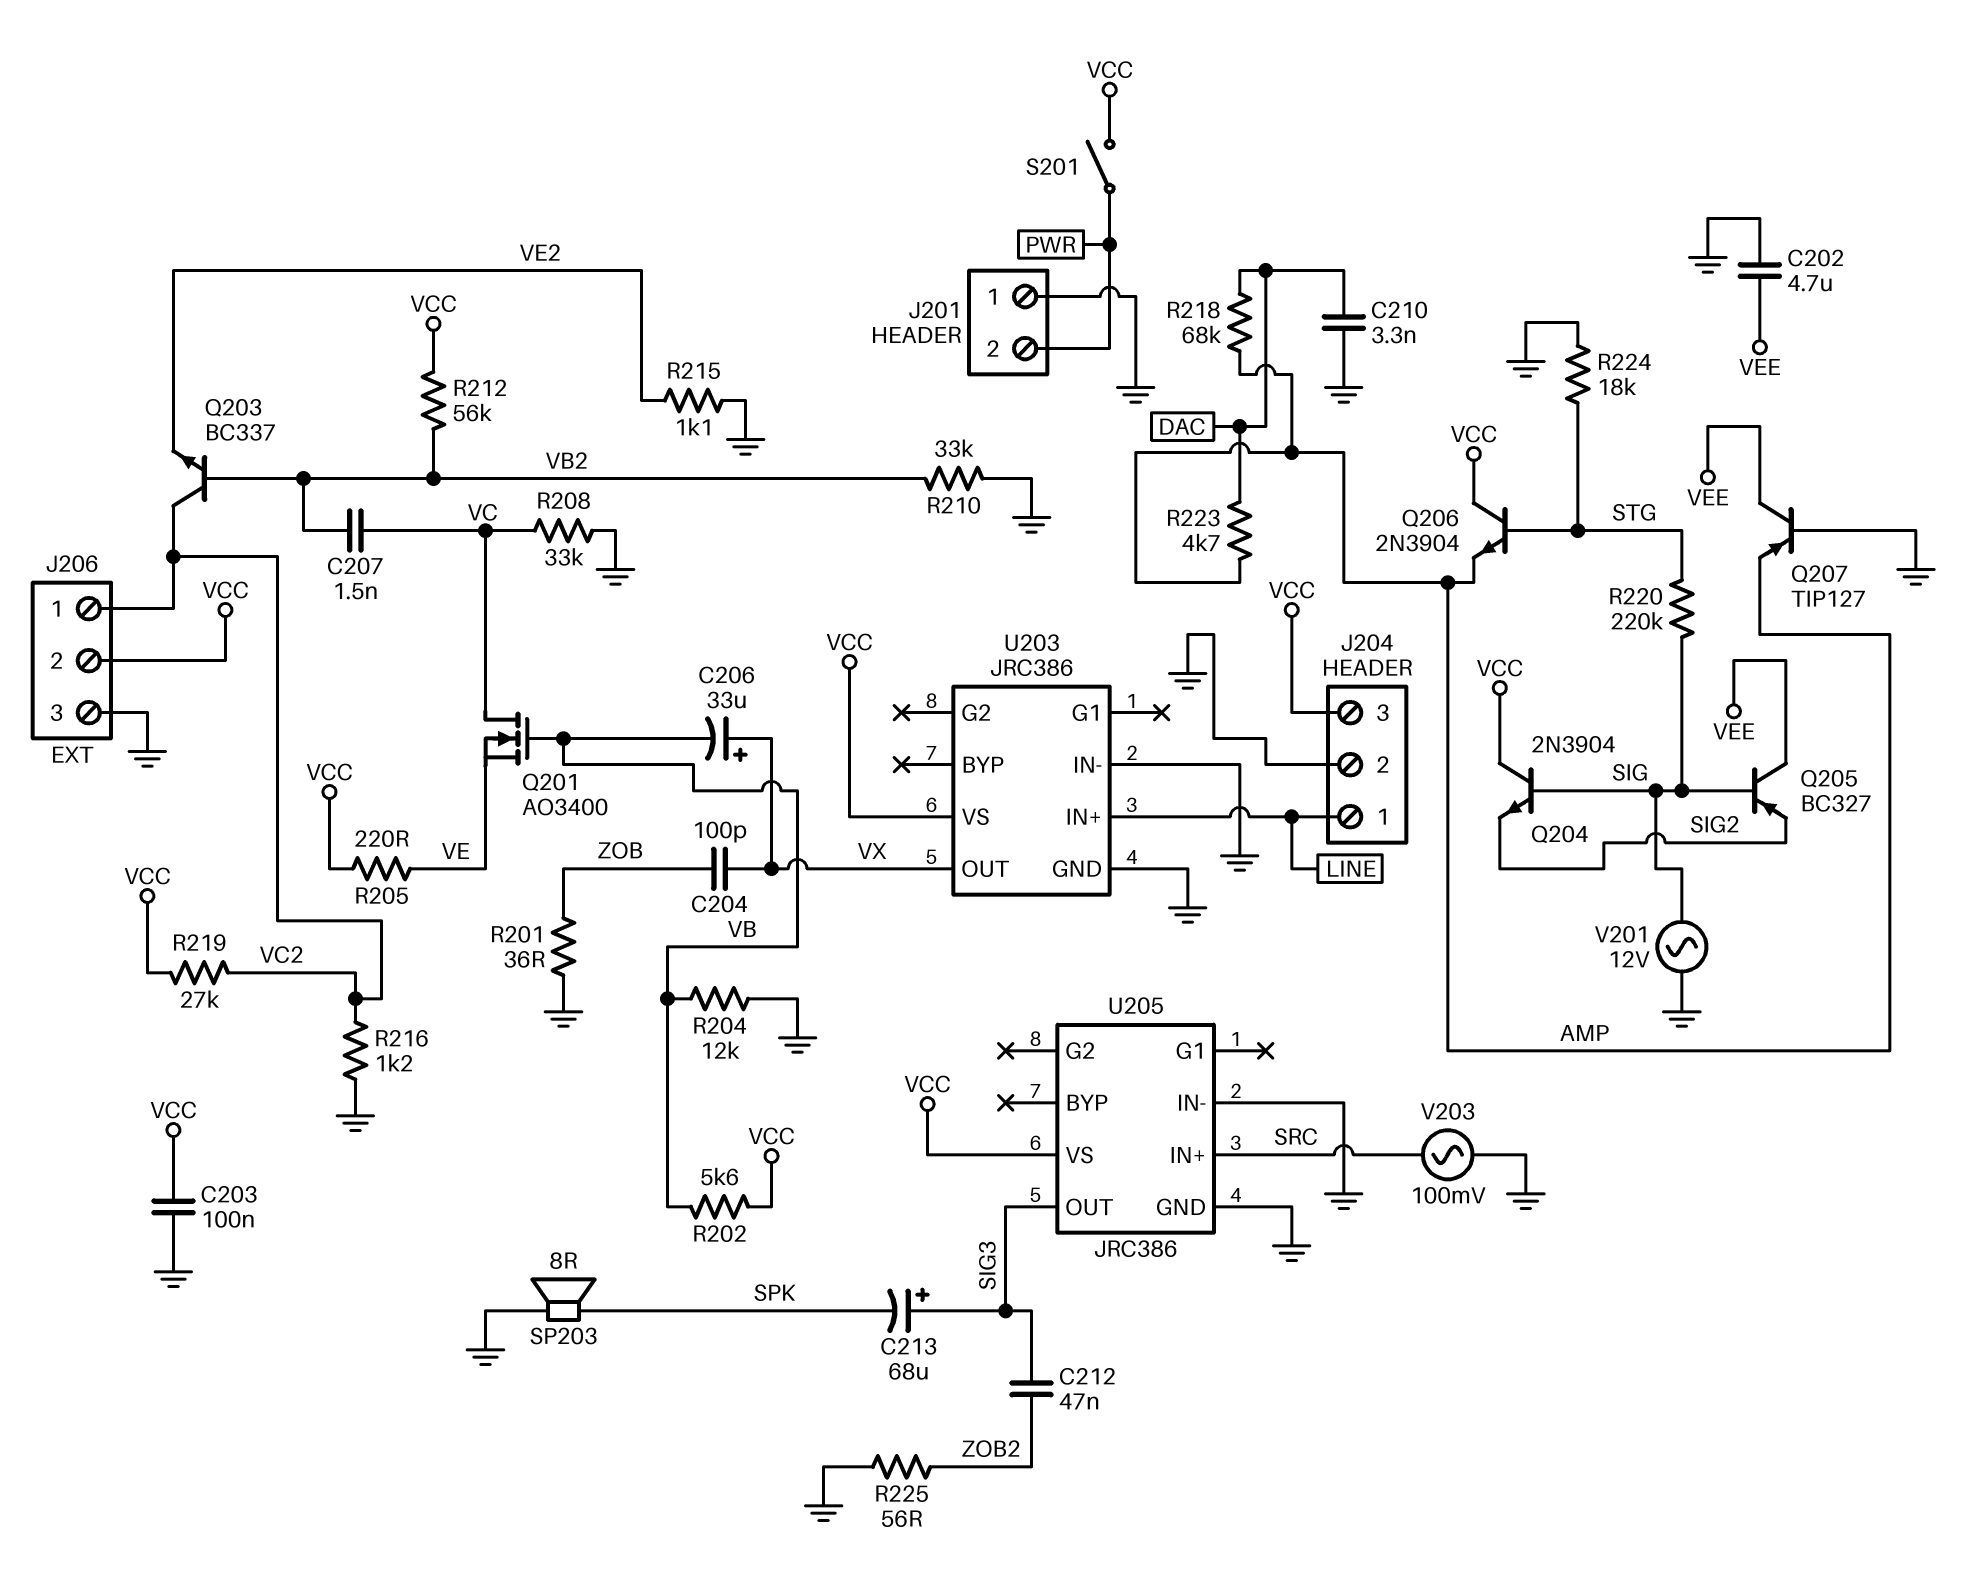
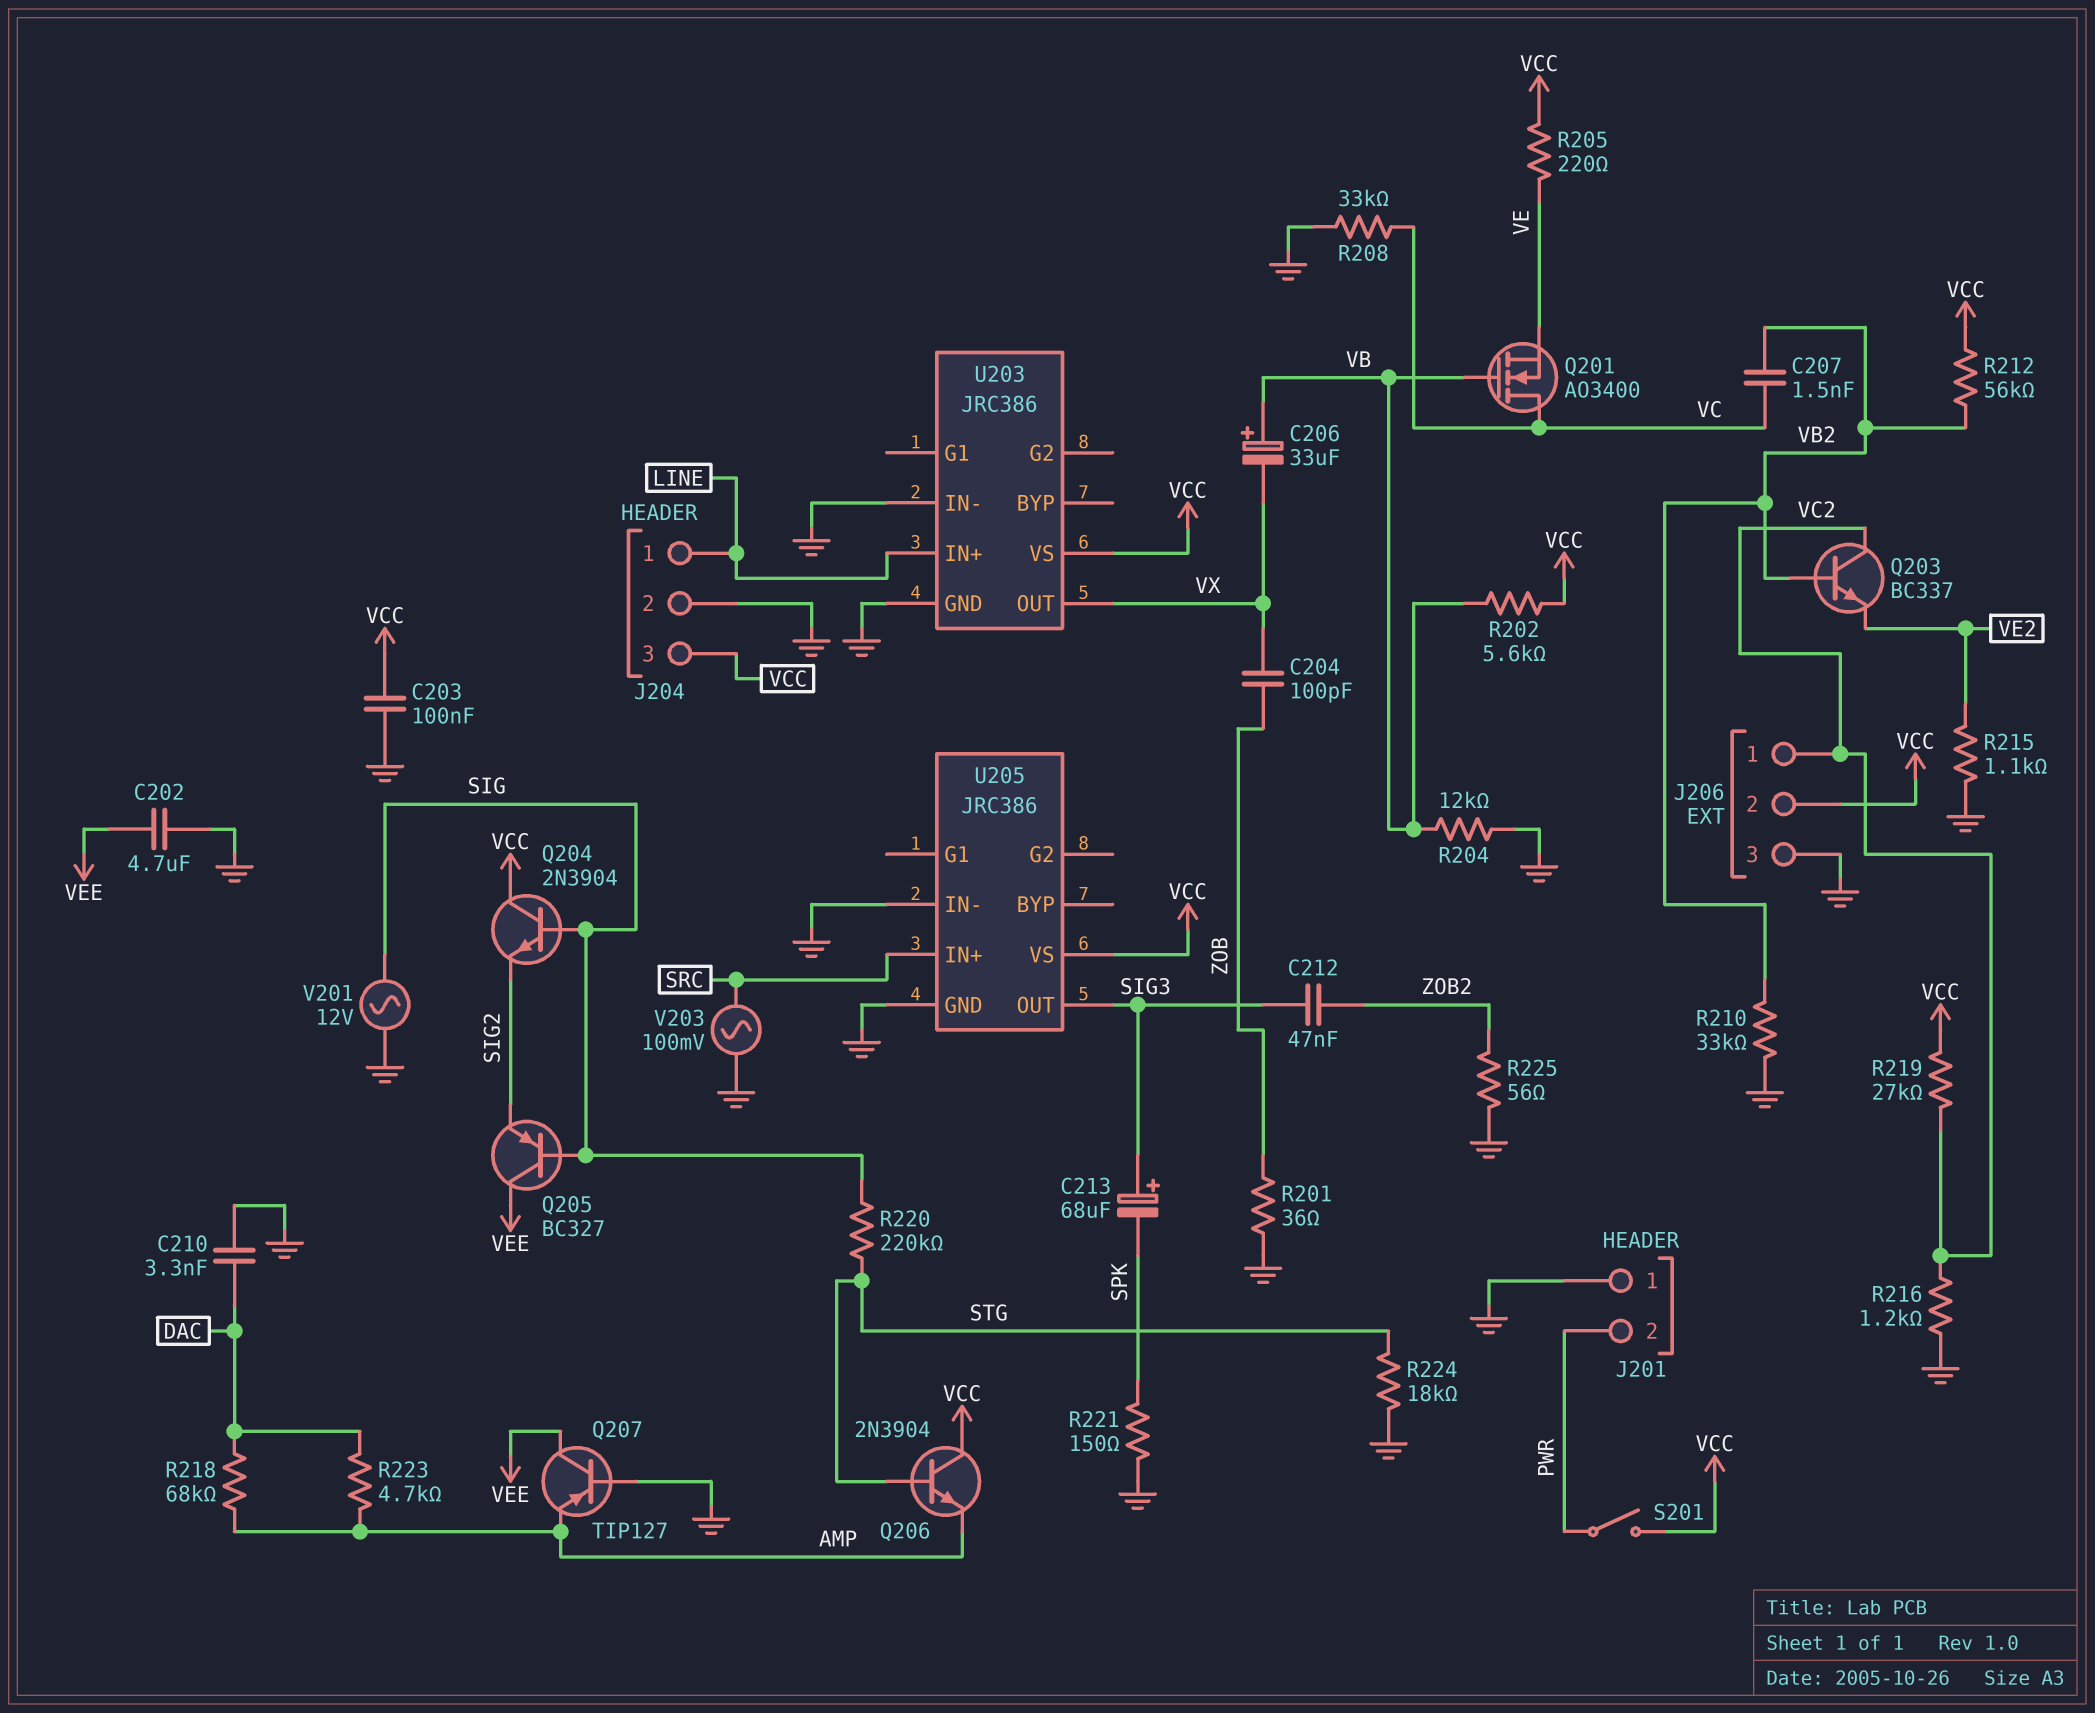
C206: 33uF (plus VX, minus VB) -> 33uF (plus VB, minus VX)
R221: none -> 150 (GND, SPK)
SP203: speaker 8R (GND, SPK) -> none

